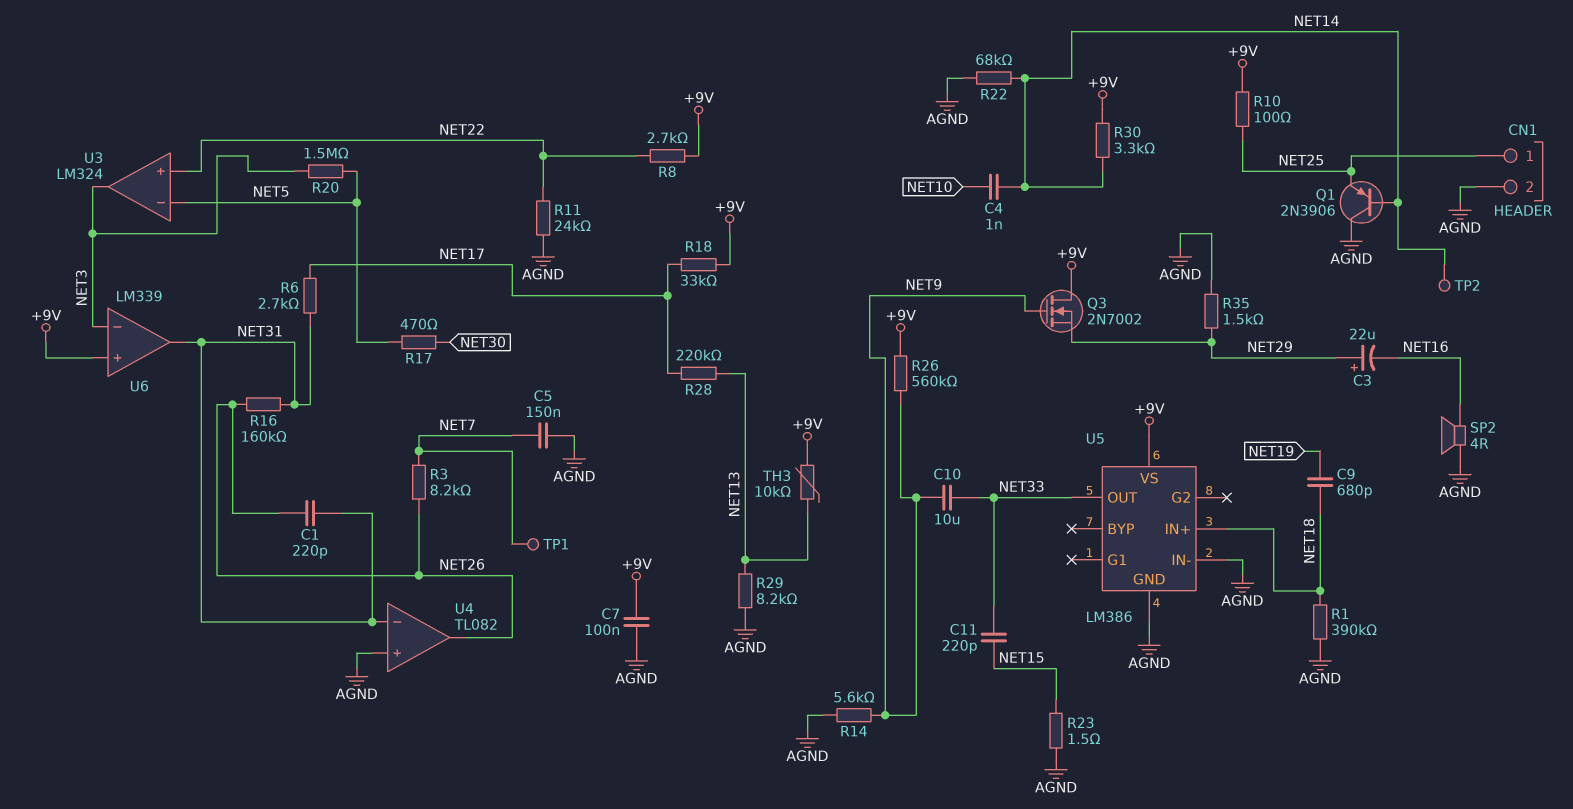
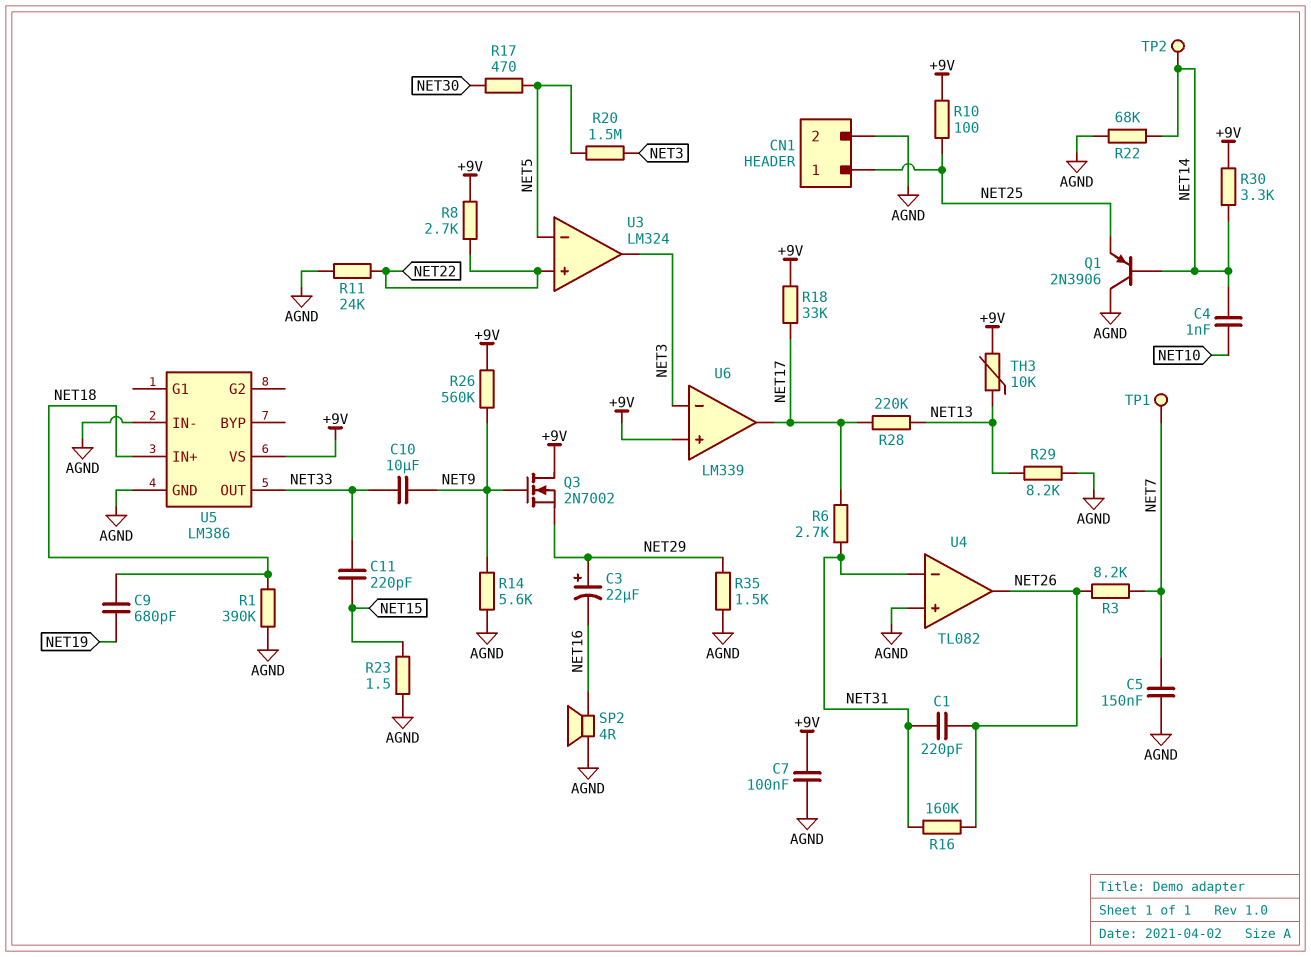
U6 pin out: NET31 -> NET17

